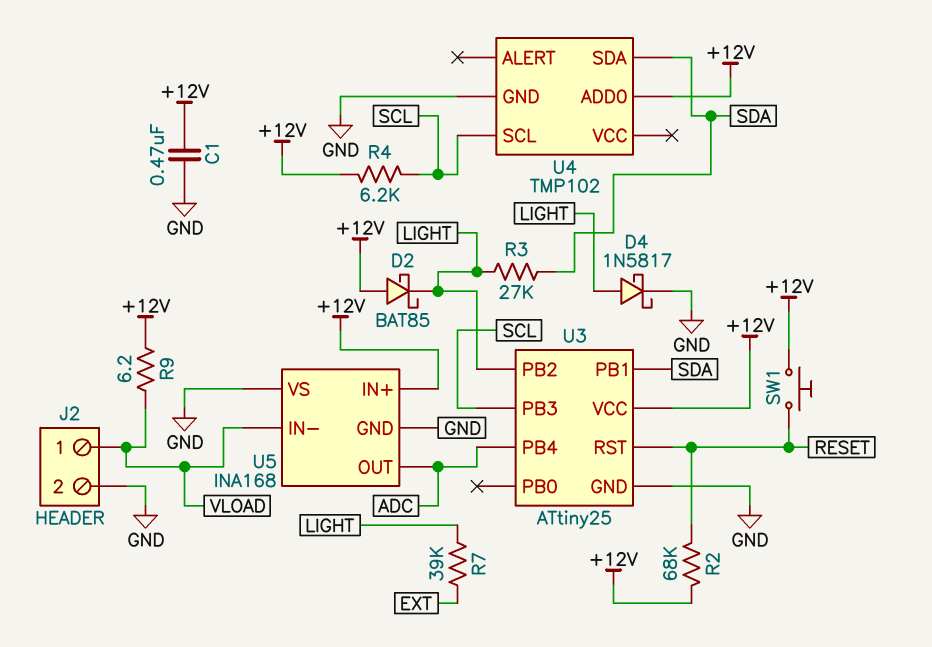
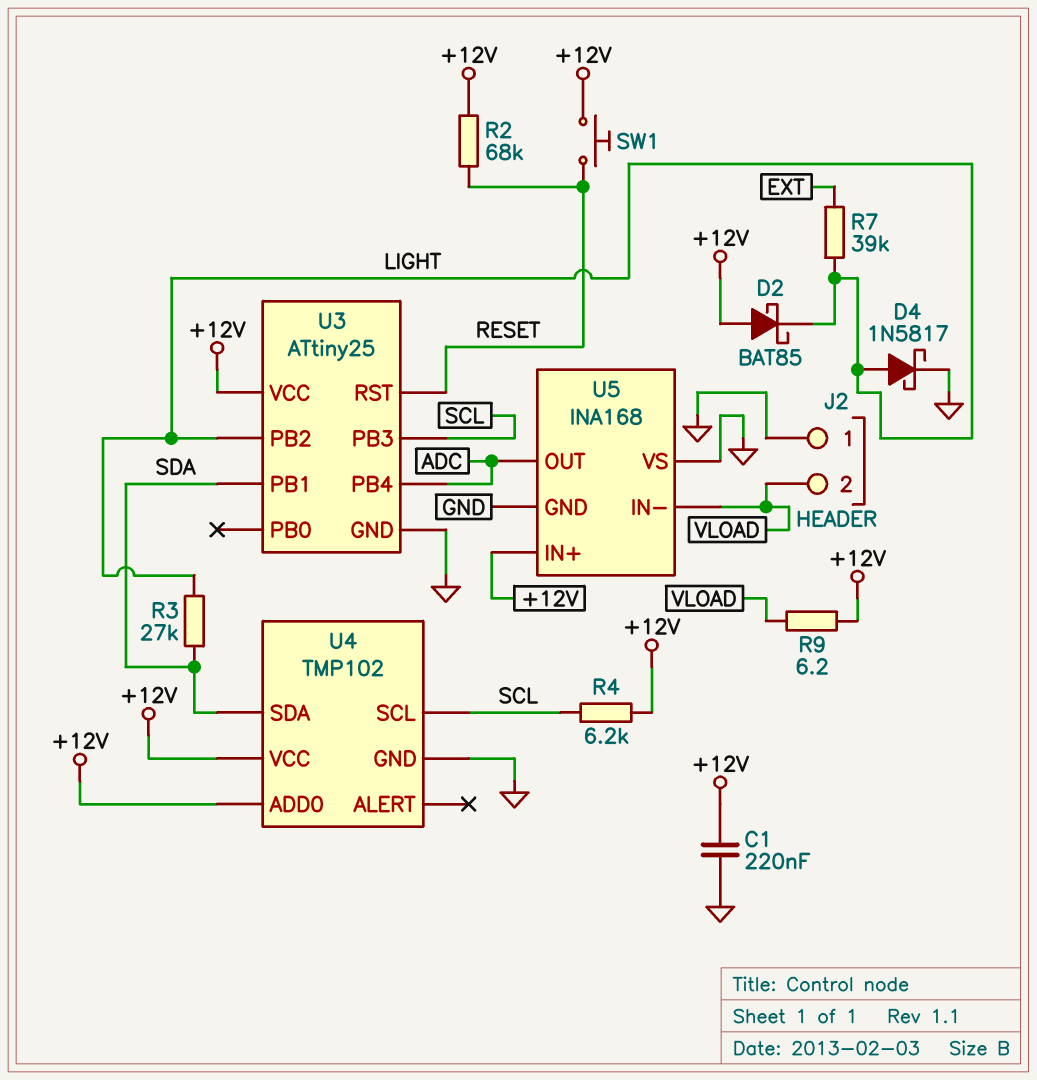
C1: 470nF (+12V, GND) -> 220nF (+12V, GND)
J2 pin 1: VLOAD -> GND
J2 pin 2: GND -> VLOAD
U4 pin VCC: none -> +12V

